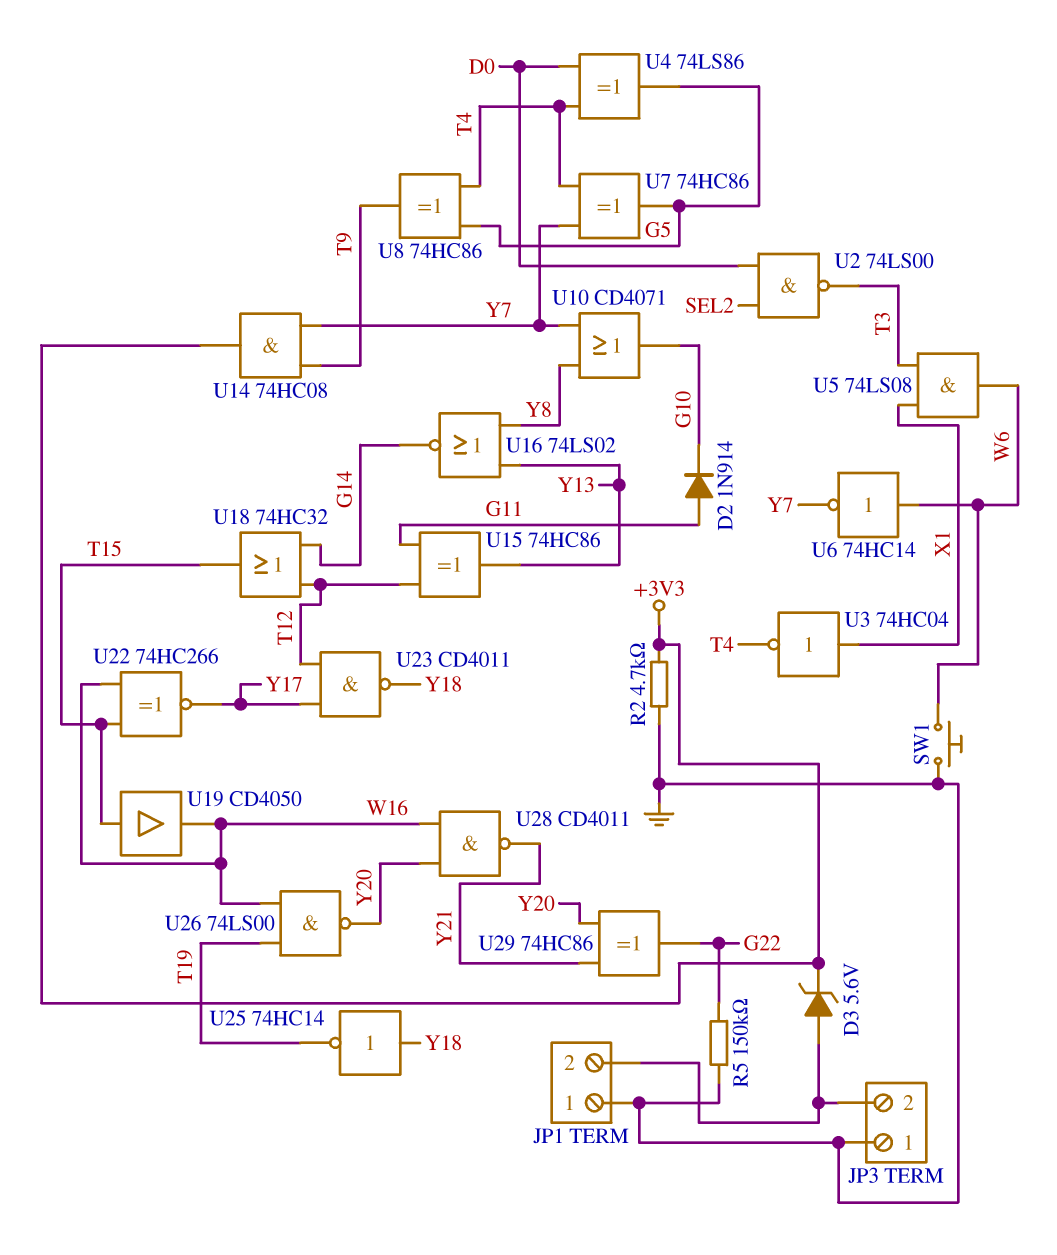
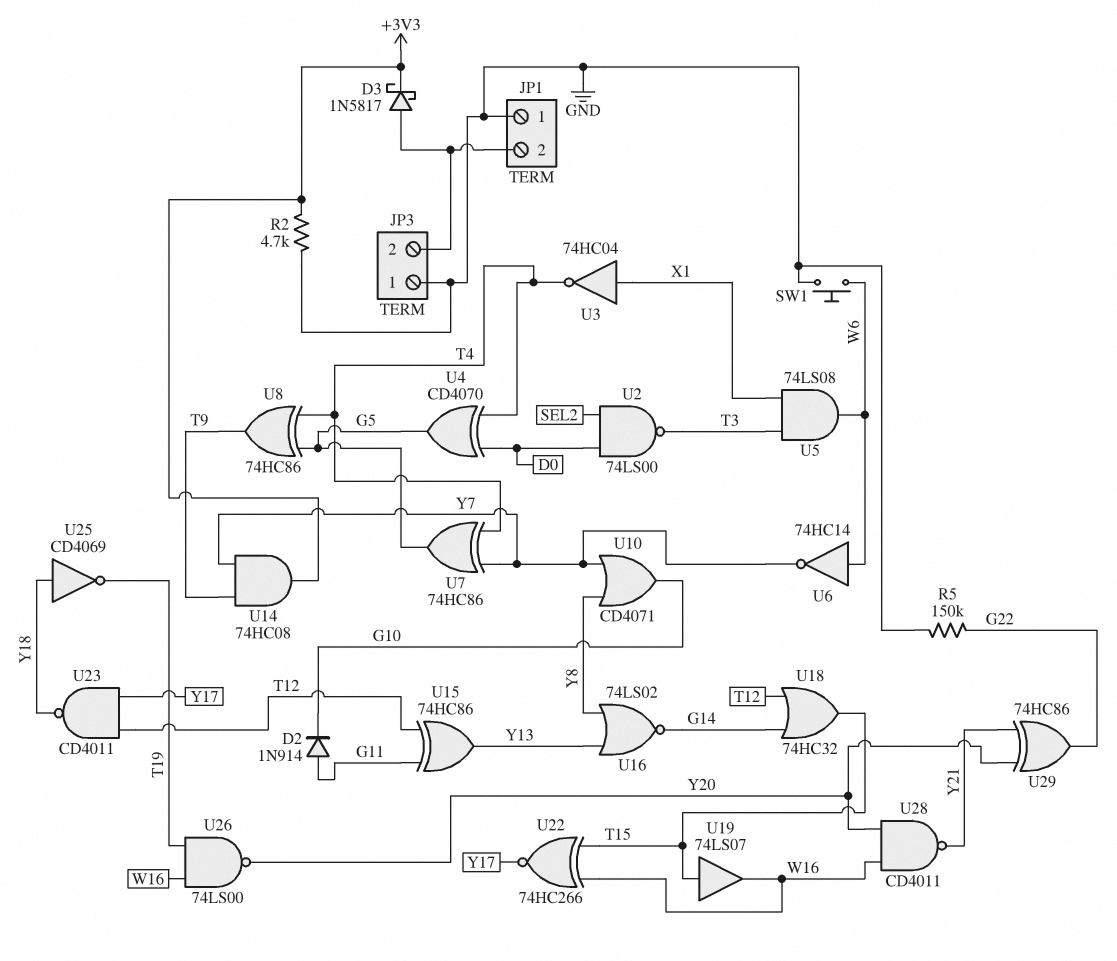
D3: zener 5.6V (A JP1/2, K +3V3) -> schottky 1N5817 (A JP1/2, K +3V3)
U4: XOR 74LS86 (in D0, in T4, out G5) -> XOR CD4070 (in D0, in T4, out G5)
U19: buffer CD4050 (in T15, out W16) -> buffer 74LS07 (in T15, out W16)
U25: NOT 74HC14 (in Y18, out T19) -> NOT CD4069 (in Y18, out T19)

